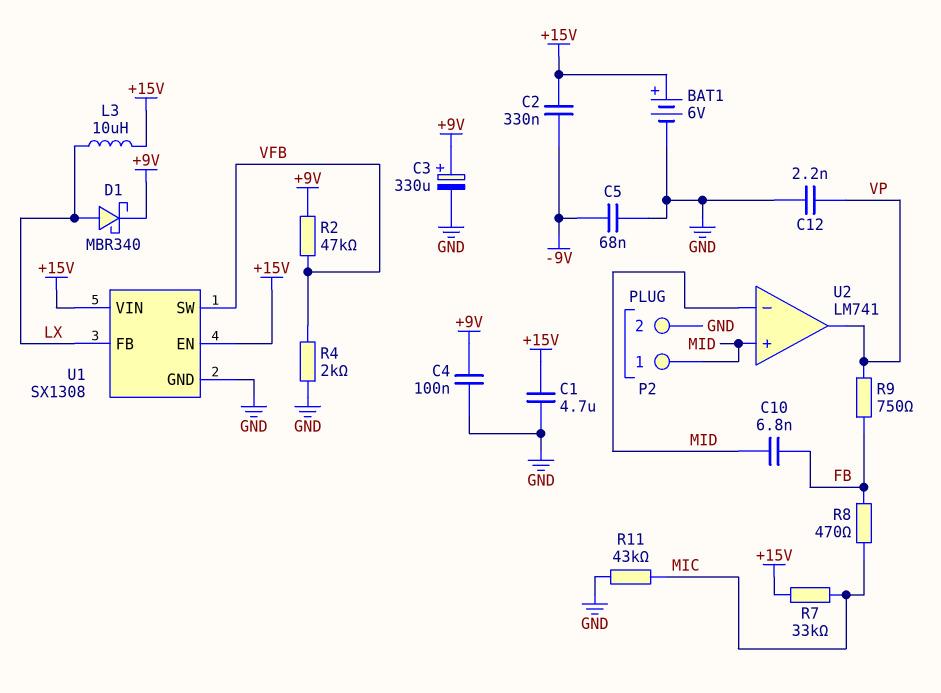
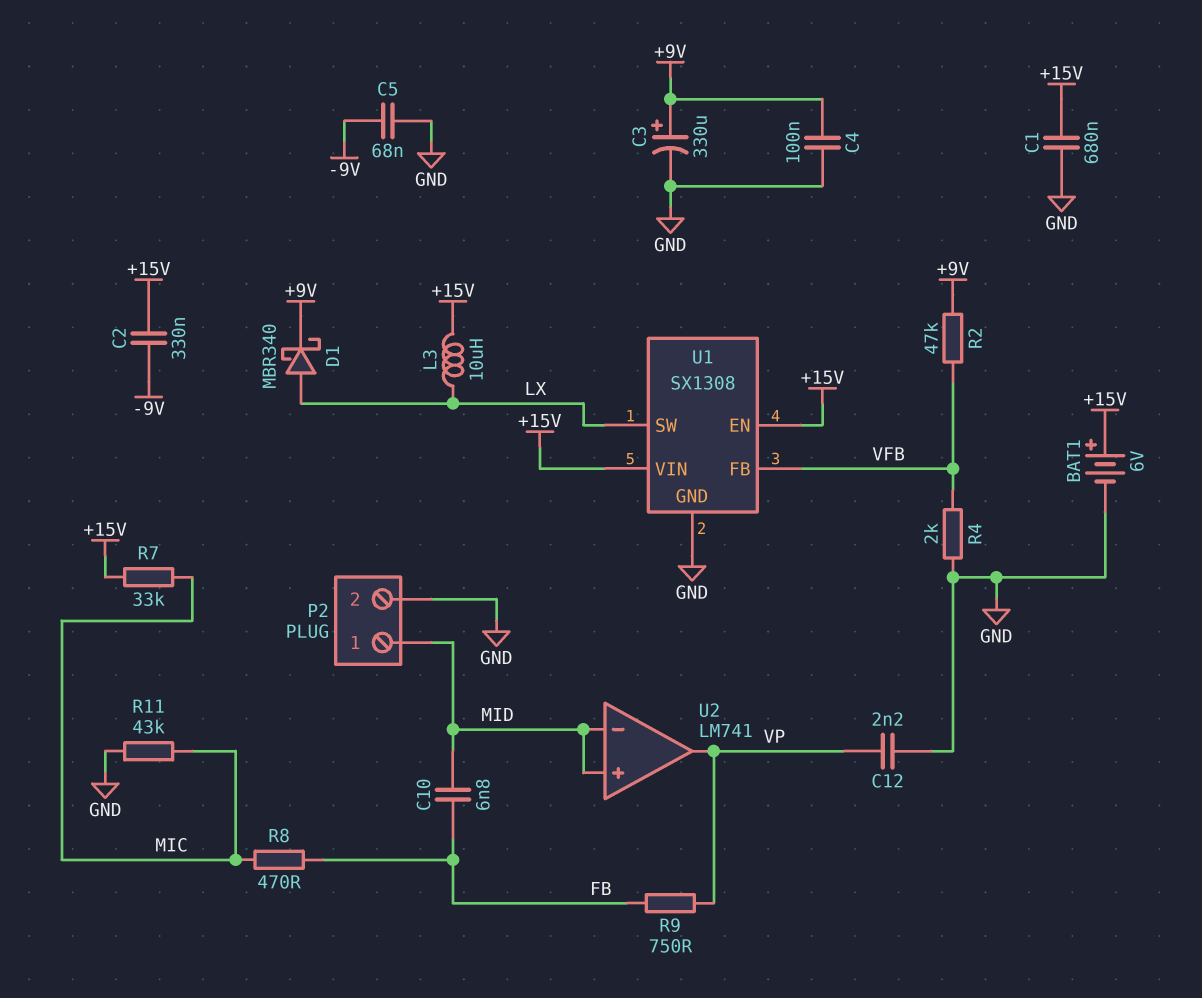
C1: 4.7uF (+15V, GND) -> 680nF (+15V, GND)
U1 pin FB: LX -> VFB
U1 pin SW: VFB -> LX

